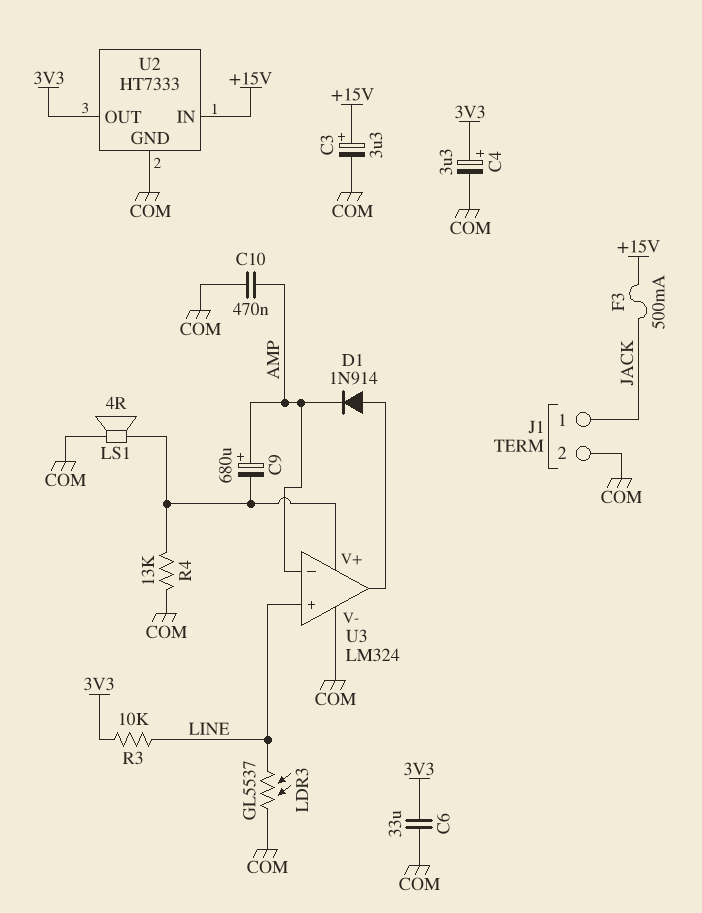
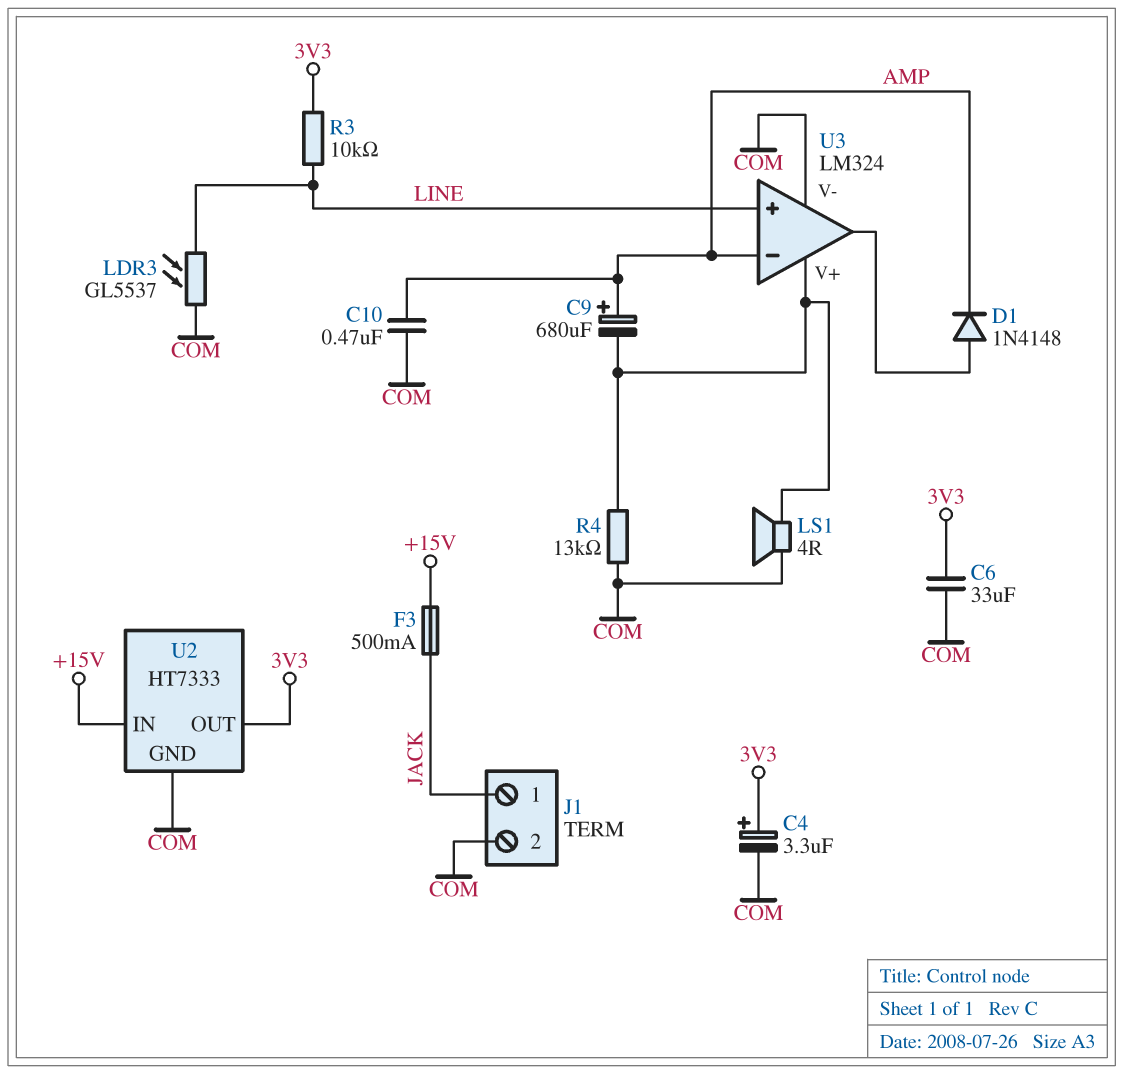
C3: 3.3uF (plus +15V, minus COM) -> none
D1: diode 1N914 (A U3/out, K AMP) -> diode 1N4148 (A U3/out, K AMP)

